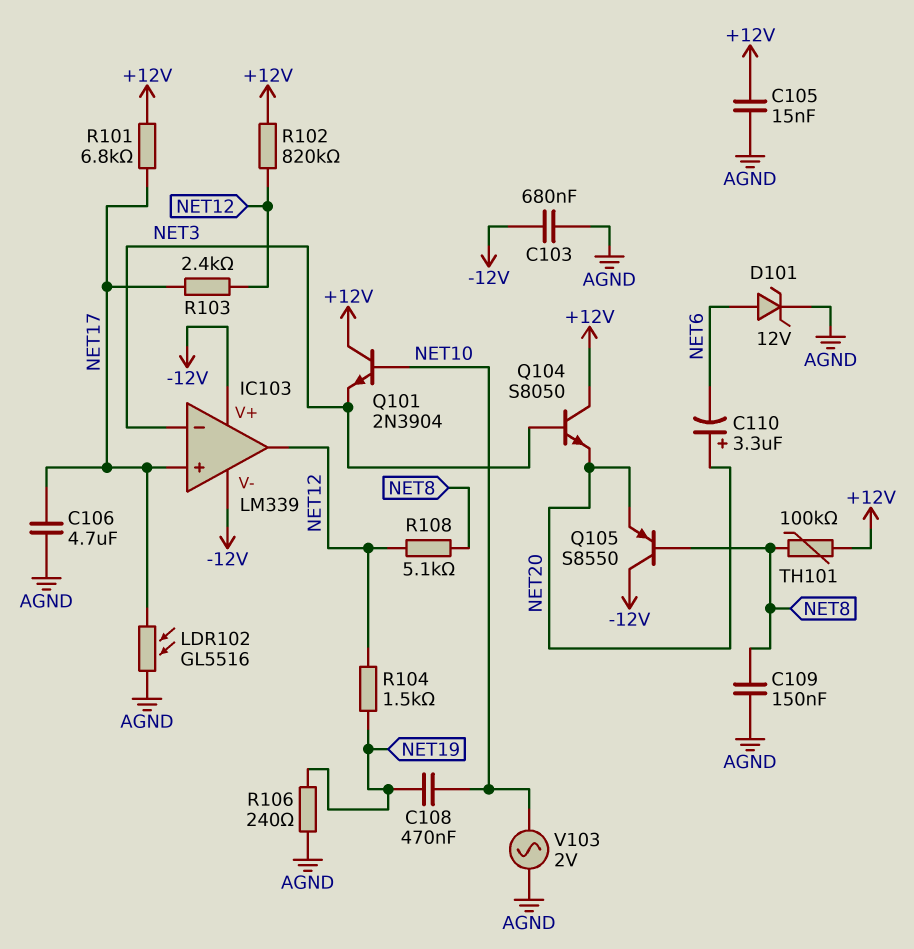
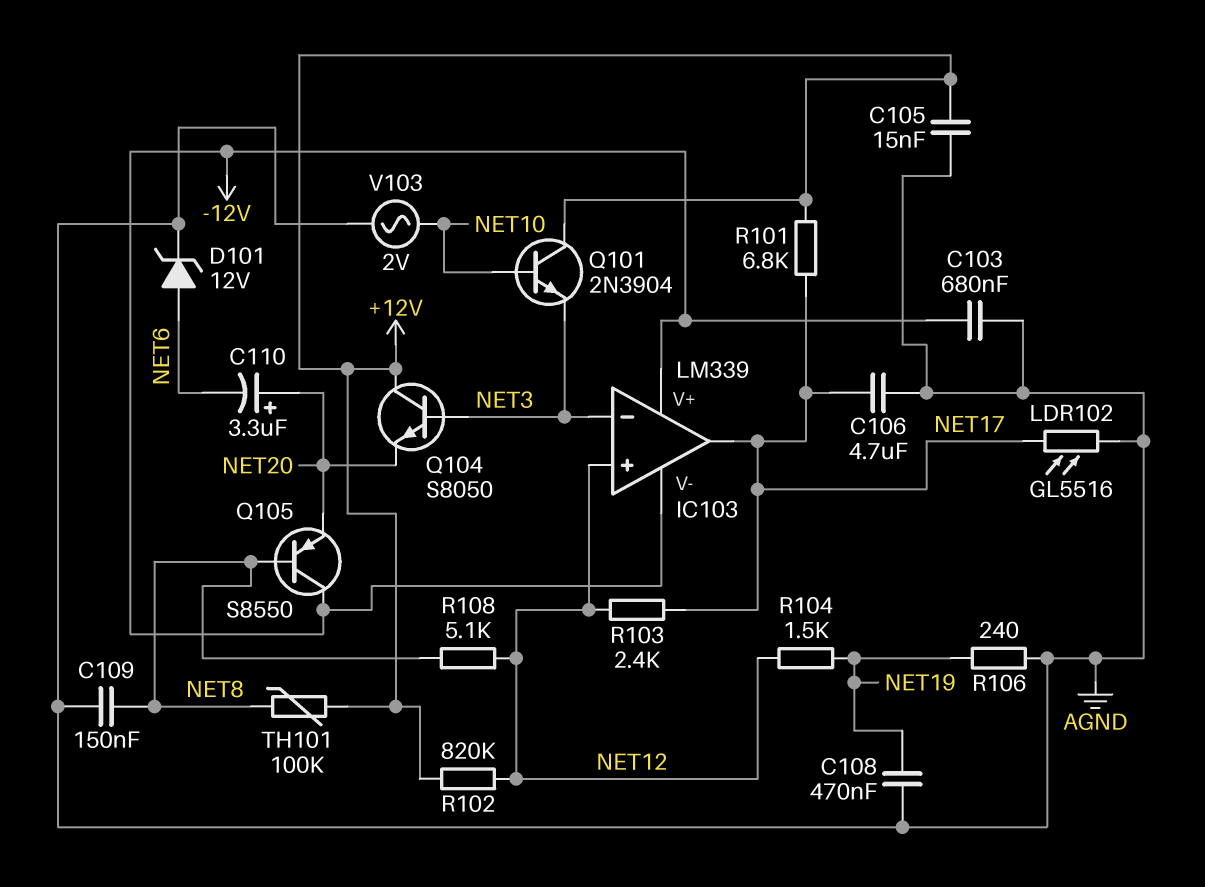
C108: 470nF (NET10, NET19) -> 470nF (AGND, NET19)
IC103 pin in+: NET17 -> NET12
IC103 pin out: NET12 -> NET17

